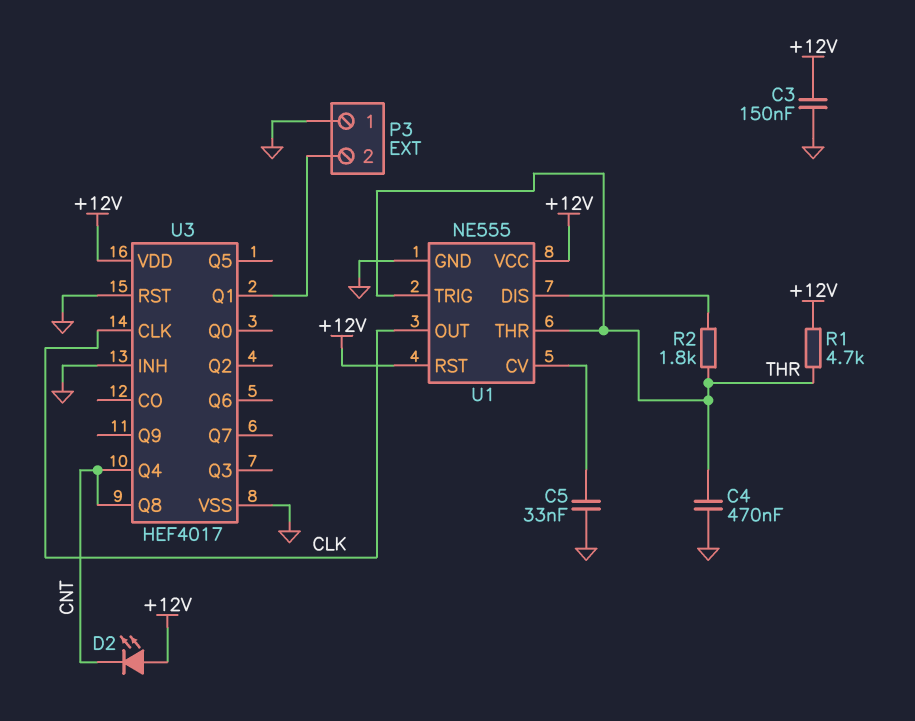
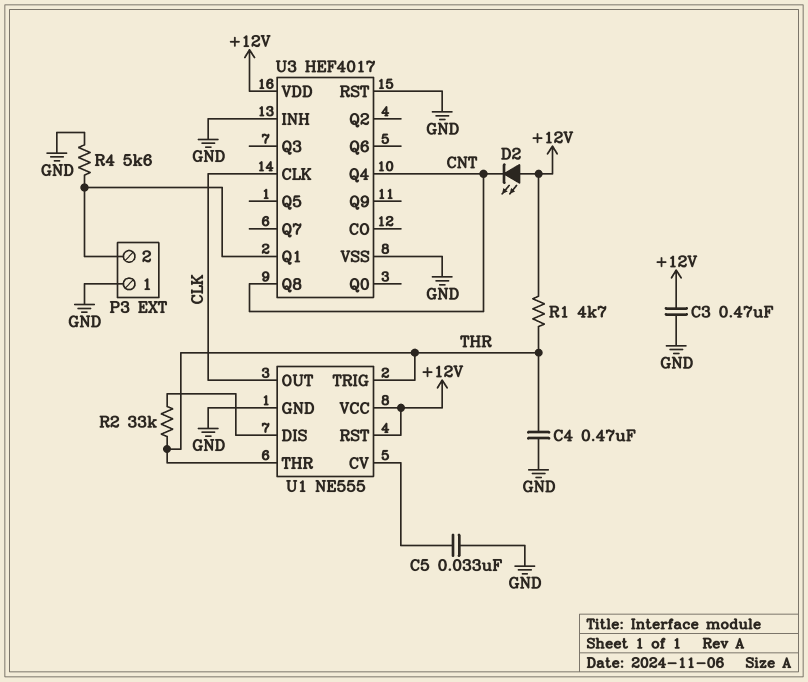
C3: 150nF (+12V, GND) -> 470nF (+12V, GND)
R2: 1.8k (THR, U1/DIS) -> 33k (THR, U1/DIS)
R4: none -> 5.6k (GND, P3/2)

